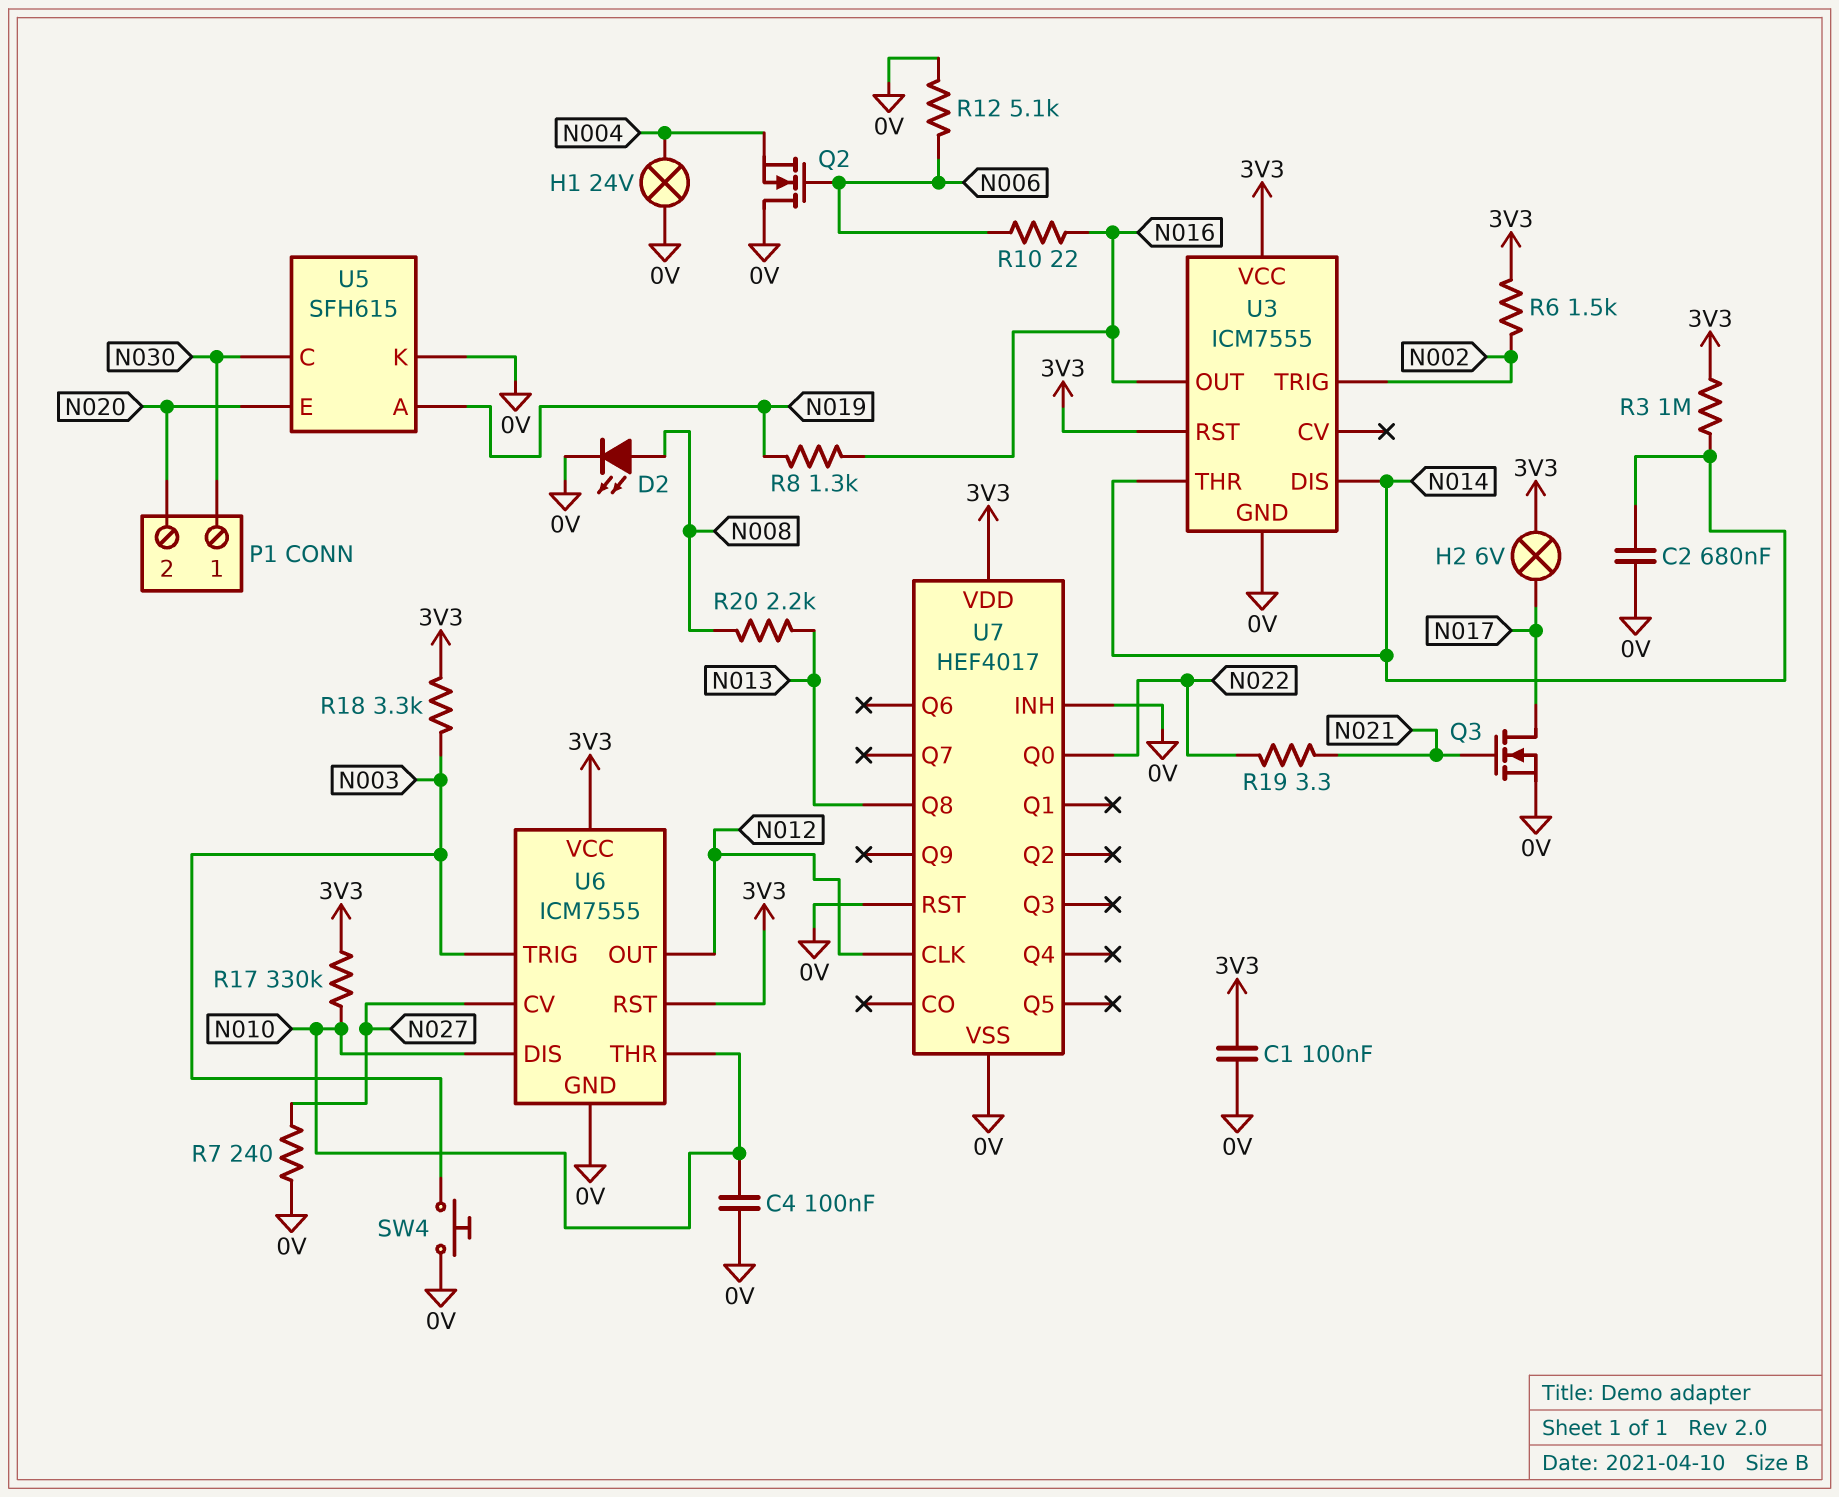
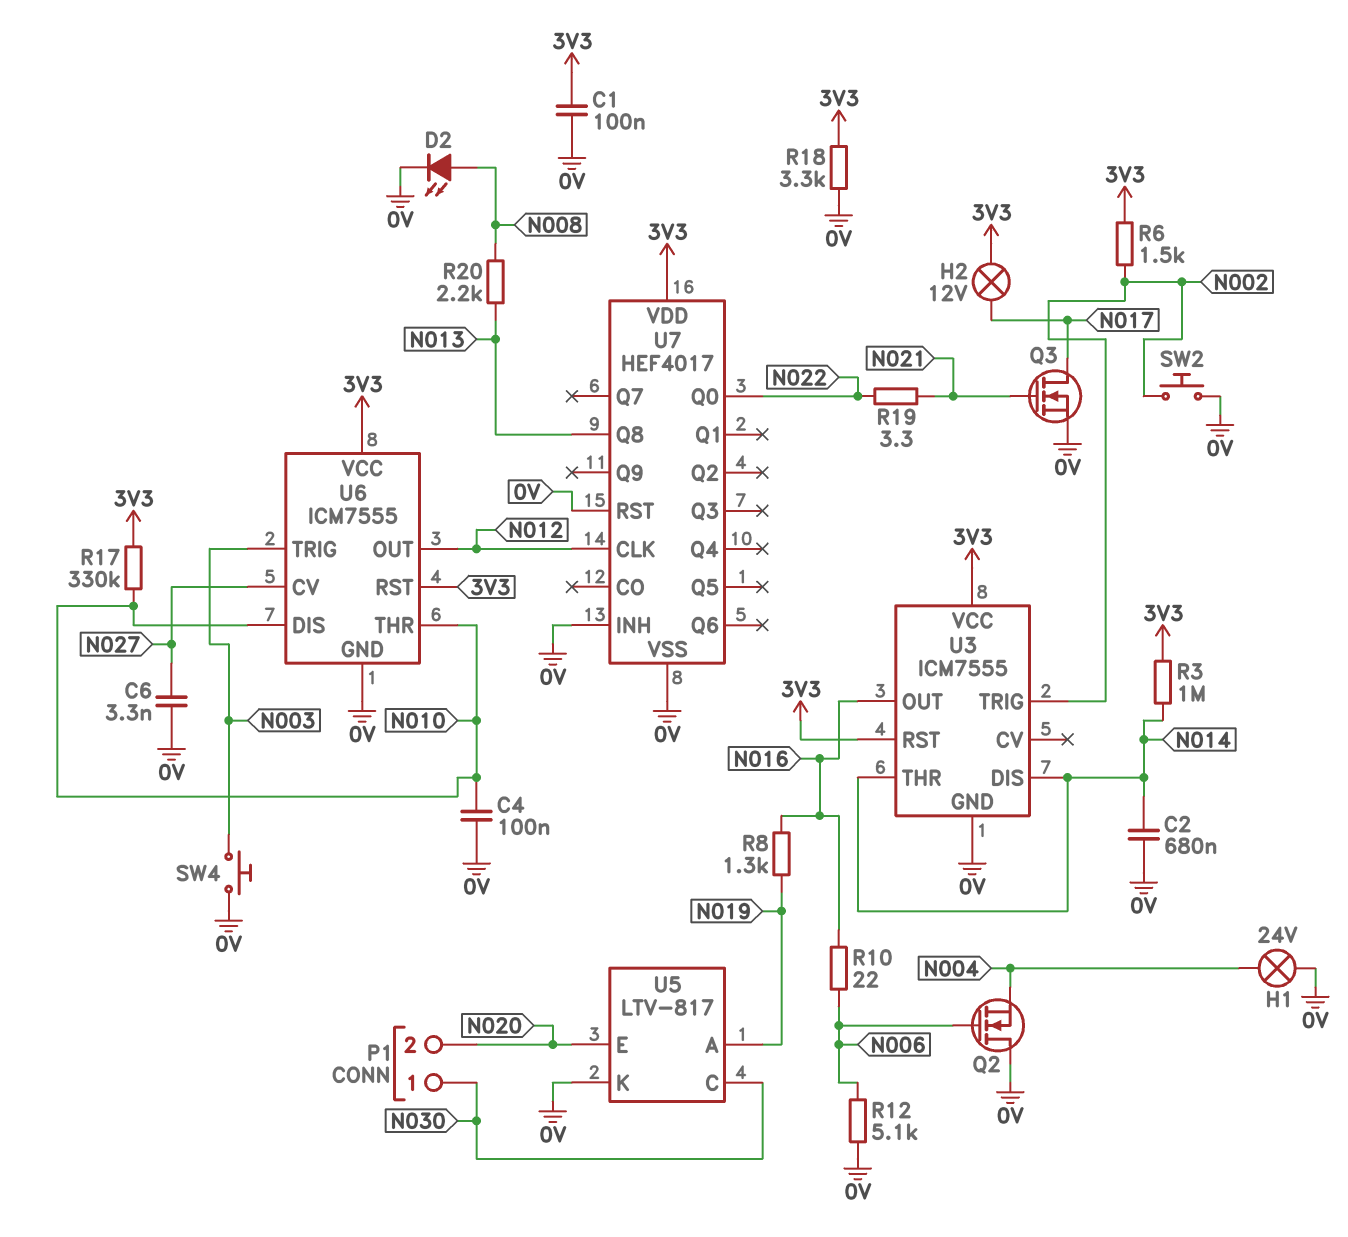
C6: none -> 3.3nF (0V, N027)
H2: lamp 6V (3V3, N017) -> lamp 12V (3V3, N017)
R7: 240 (0V, N027) -> none
R18: 3.3k (3V3, N003) -> 3.3k (0V, 3V3)
SW2: none -> button (0V, N002)
U5: SFH615 -> LTV-817

